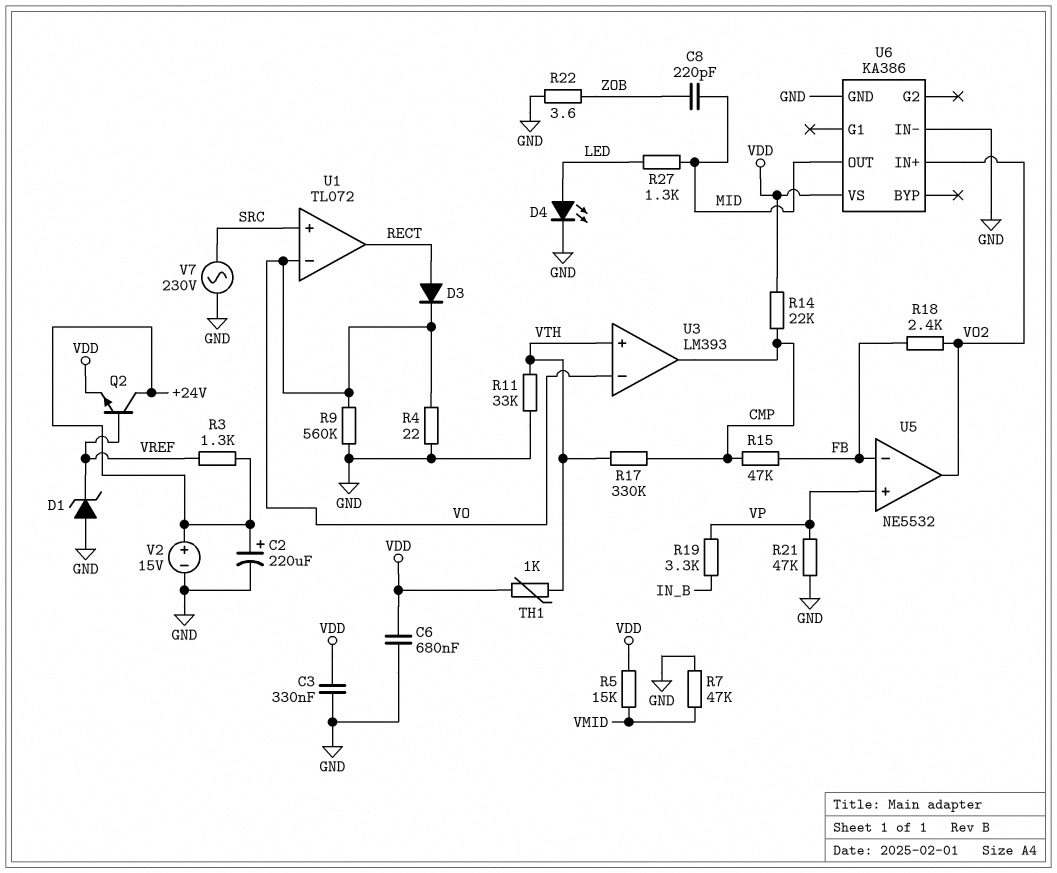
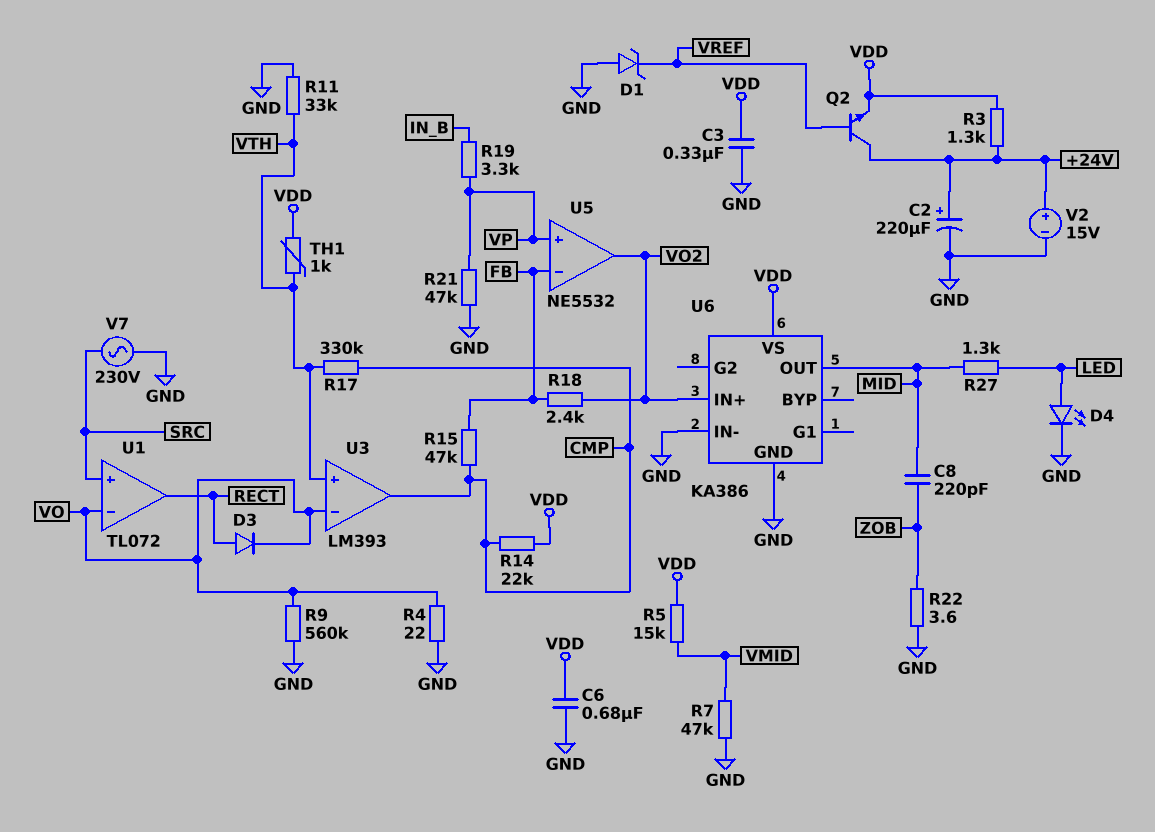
R3: 1.3k (+24V, VREF) -> 1.3k (+24V, VDD)

